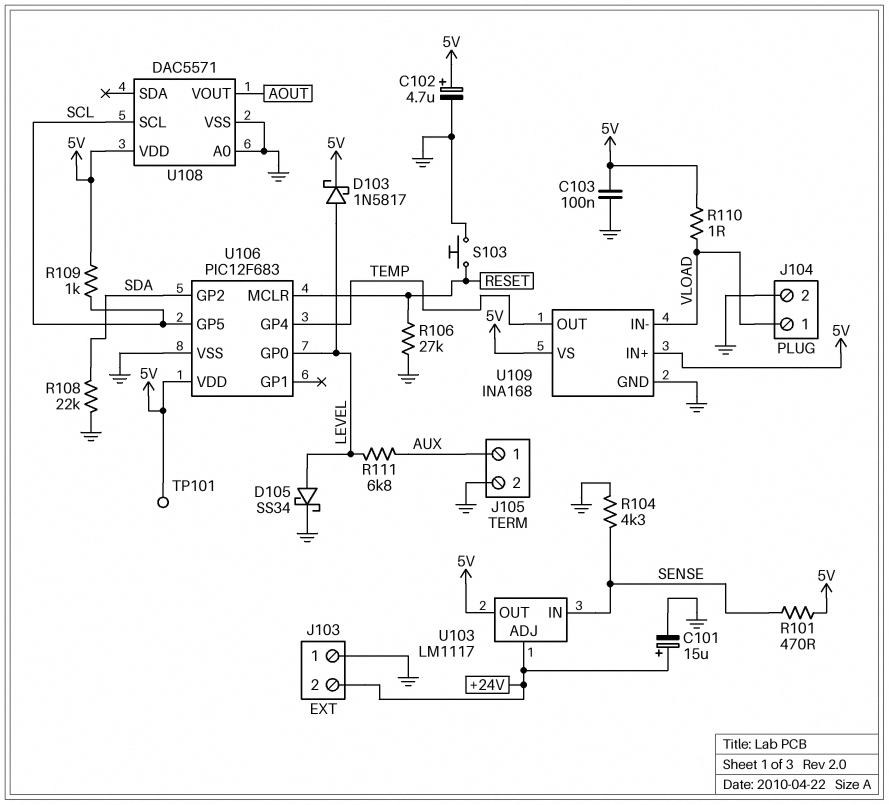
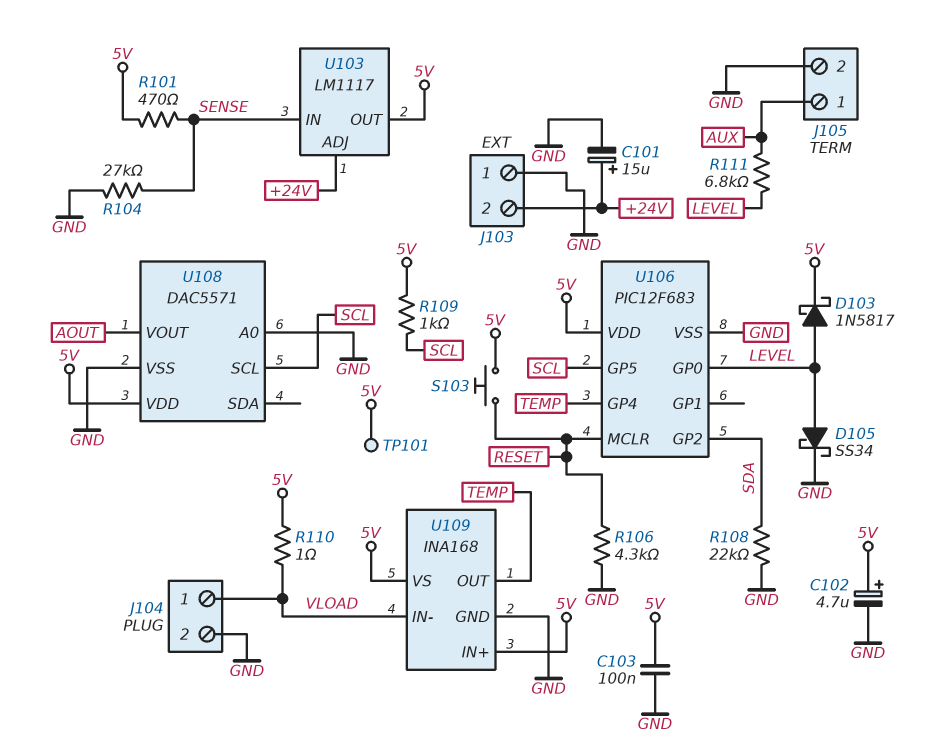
R104: 4.3k (GND, SENSE) -> 27k (GND, SENSE)
R106: 27k (GND, RESET) -> 4.3k (GND, RESET)
S103: button (GND, RESET) -> button (5V, RESET)

